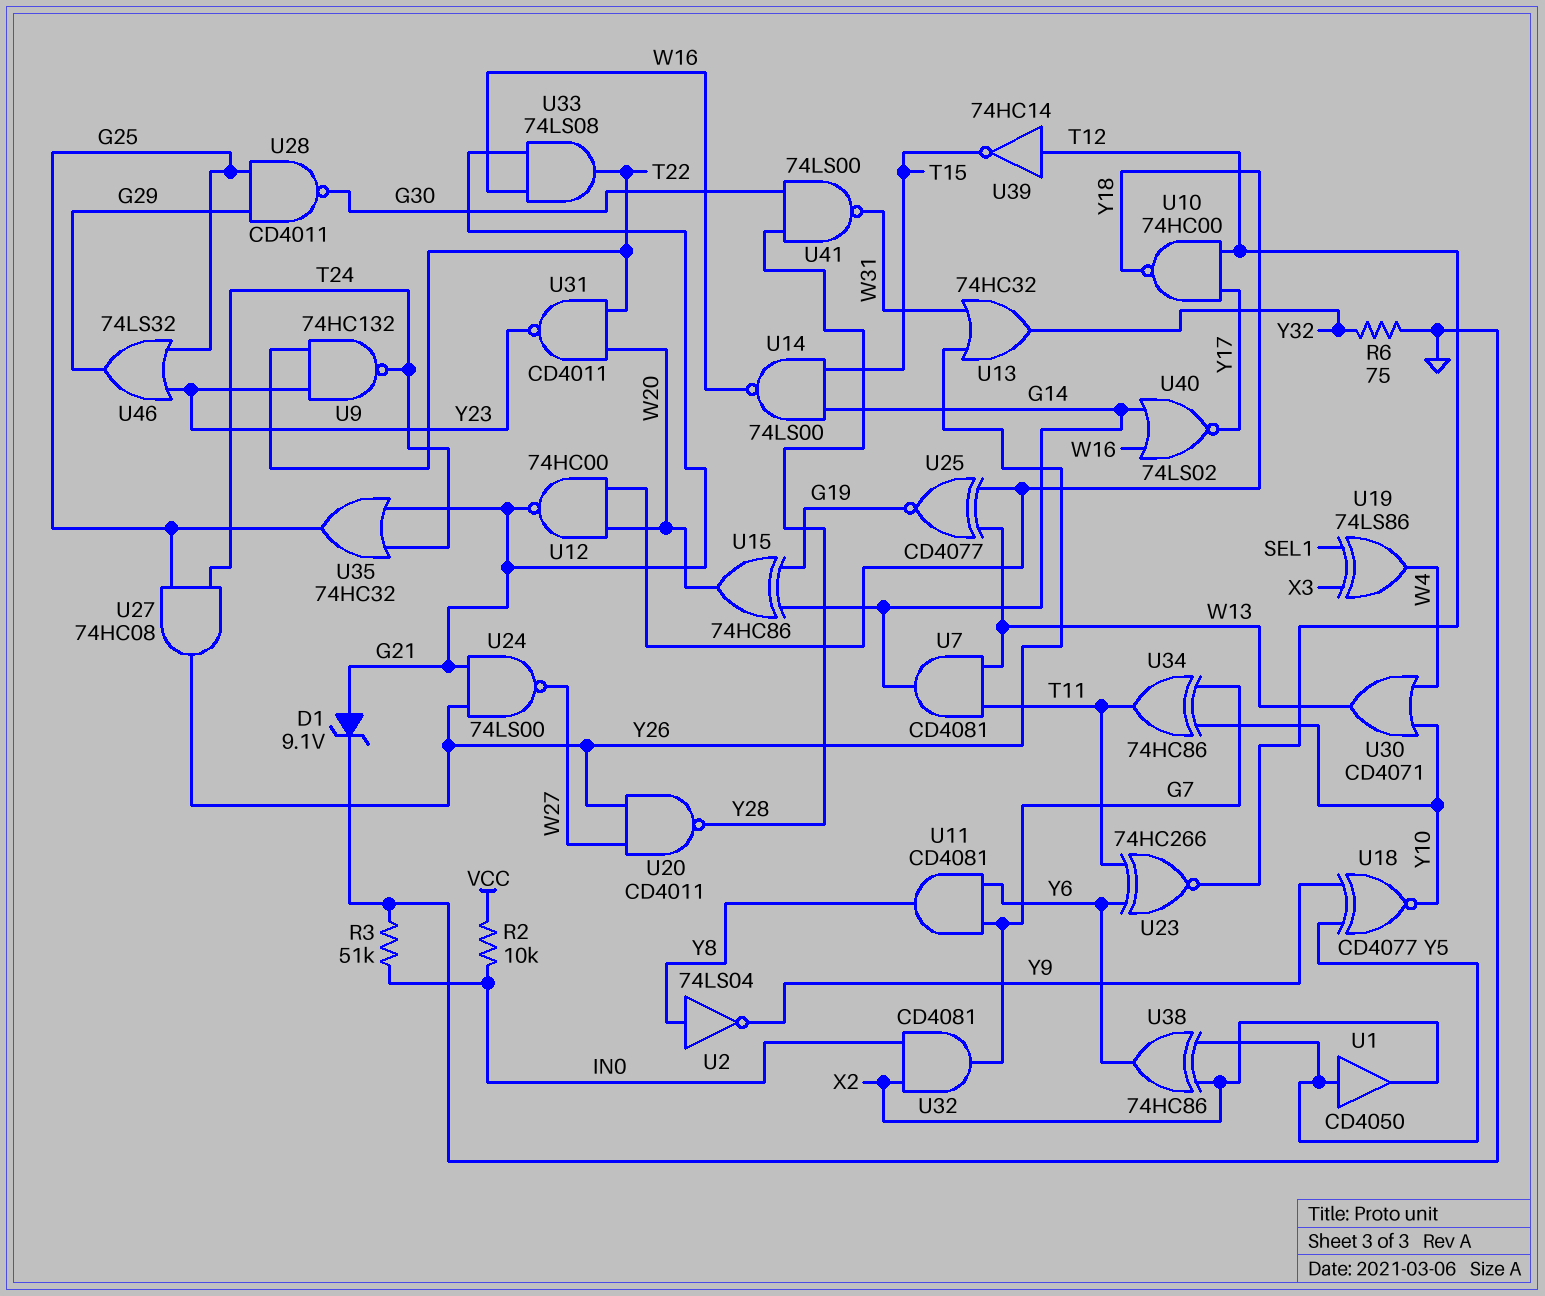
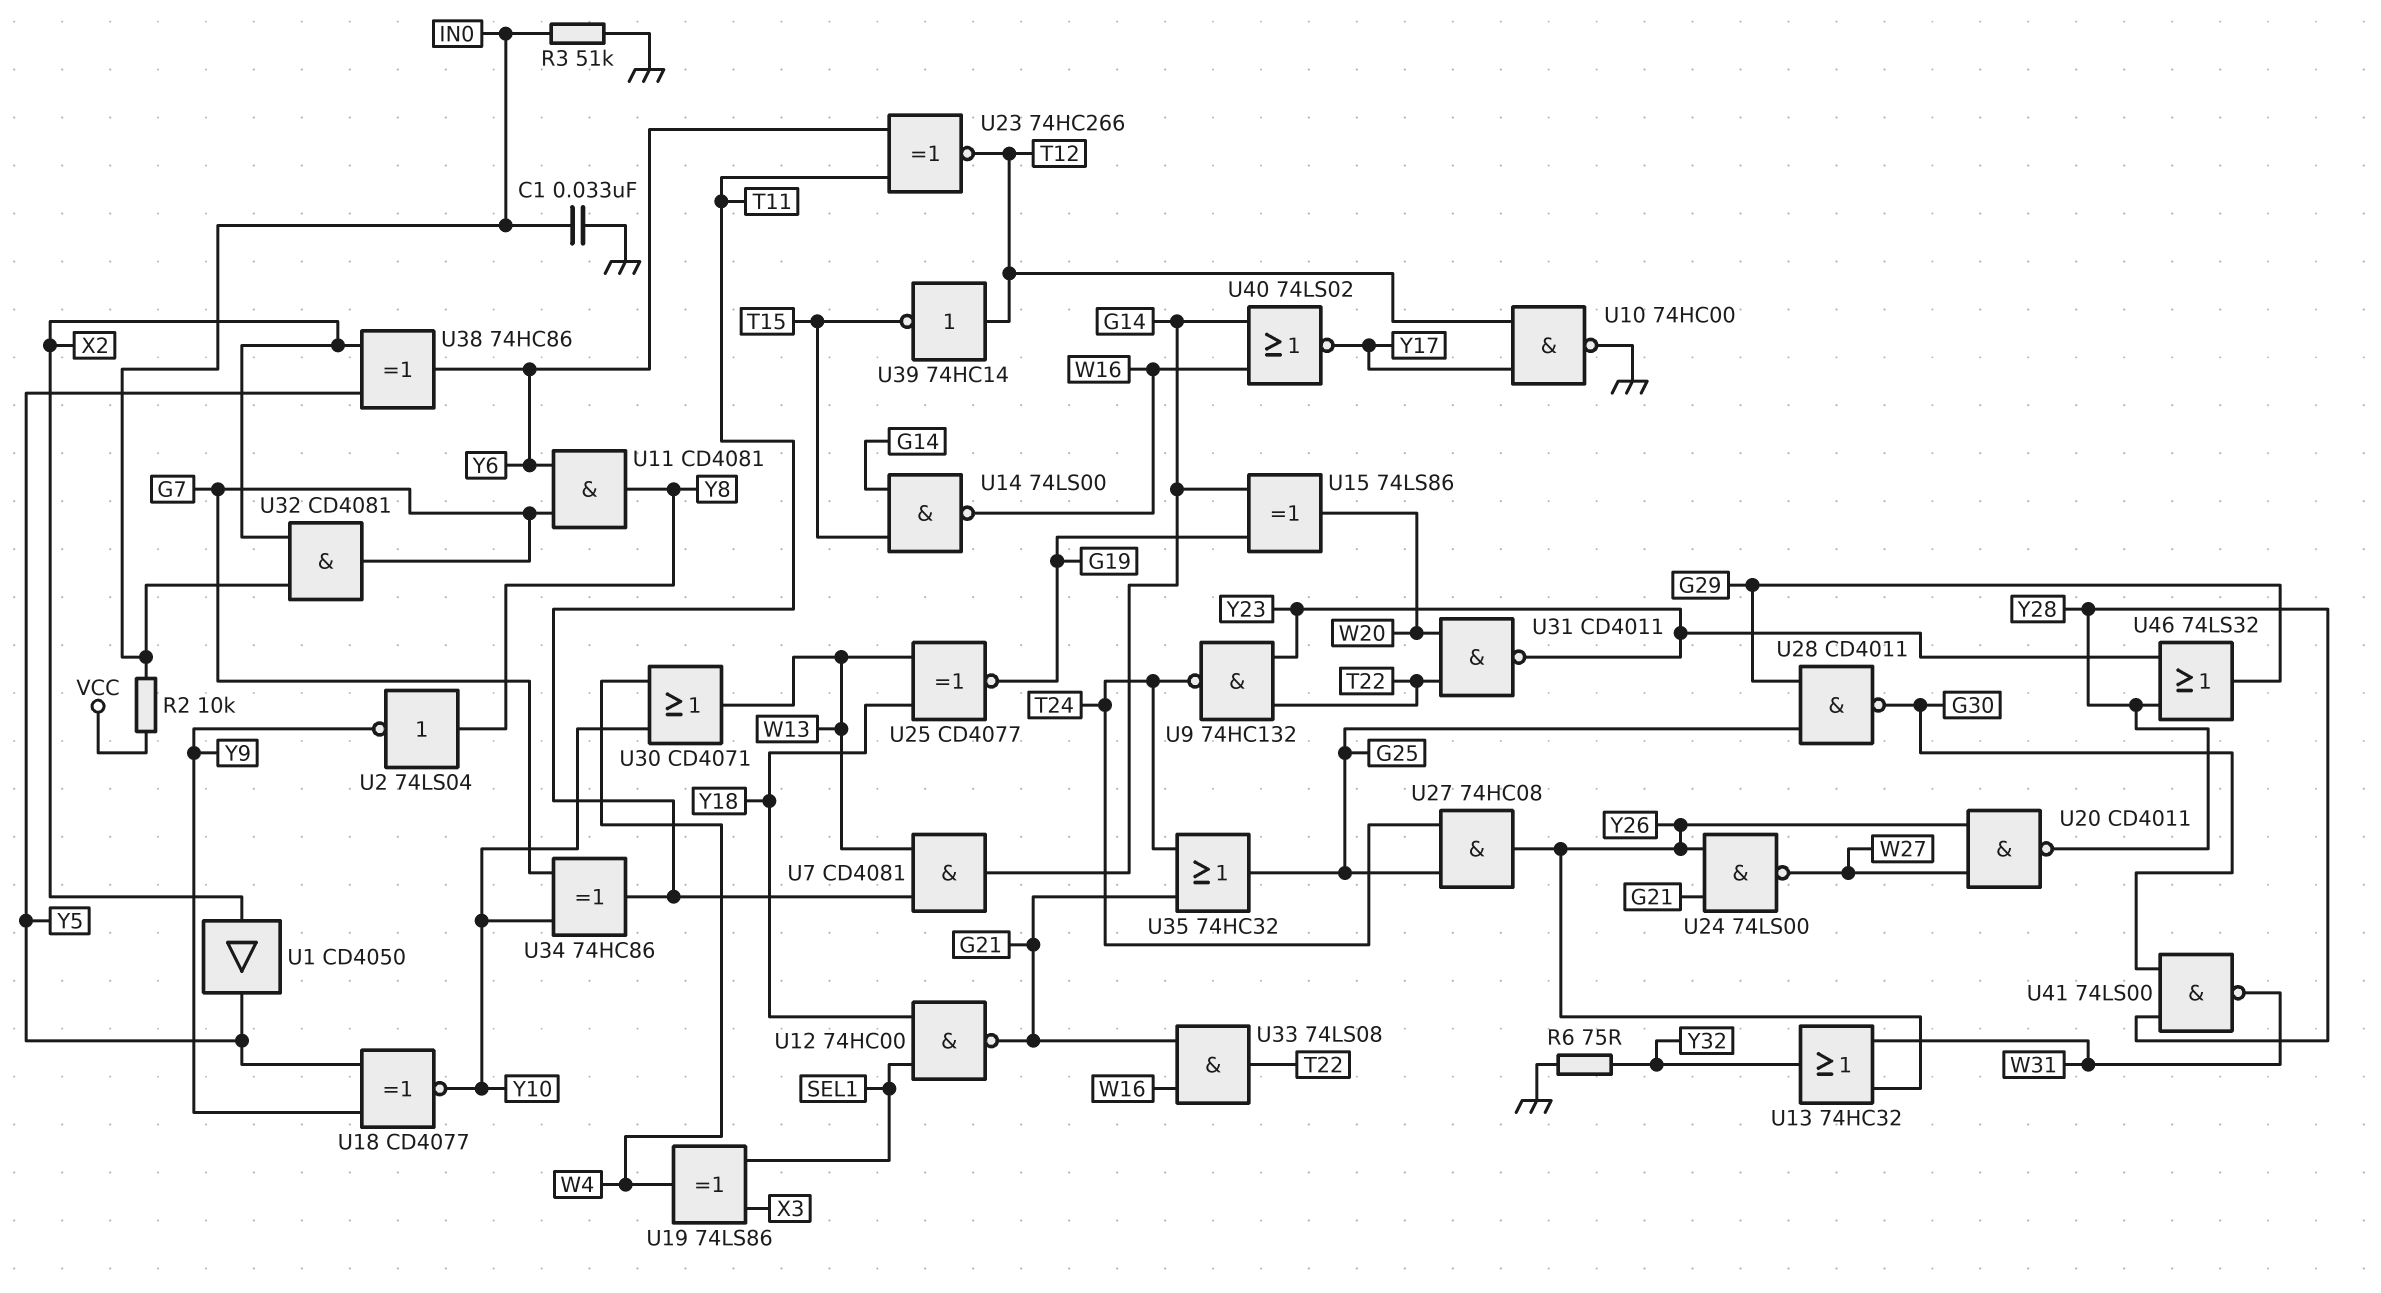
C1: none -> 33nF (GND, IN0)
D1: zener 9.1V (A G21, K GND) -> none
U1: buffer CD4050 (in Y5, out X2) -> buffer CD4050 (in X2, out Y5)
U10: NAND 74HC00 (in T12, in Y17, out Y18) -> NAND 74HC00 (in T12, in Y17, out GND)
U12: NAND 74HC00 (in W20, in Y18, out G21) -> NAND 74HC00 (in SEL1, in Y18, out G21)
U15: XOR 74HC86 (in G14, in G19, out W20) -> XOR 74LS86 (in G14, in G19, out W20)
U46: OR 74LS32 (in G25, in Y23, out G29) -> OR 74LS32 (in Y23, in Y28, out G29)

